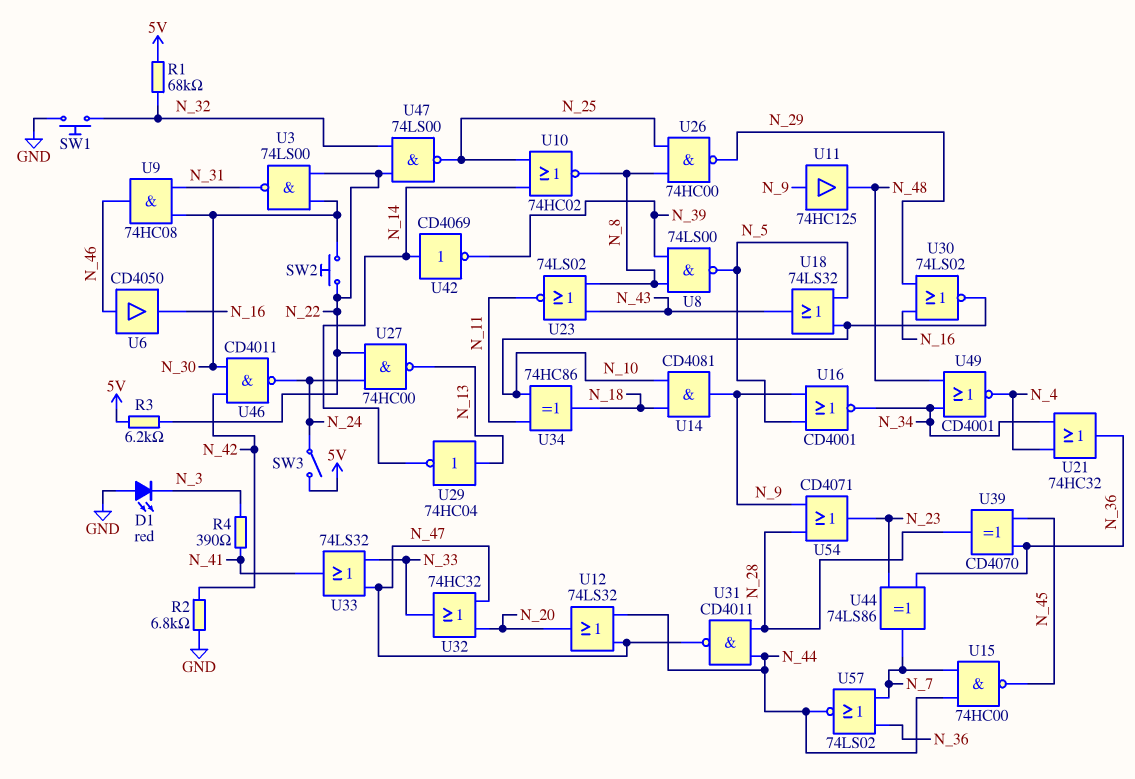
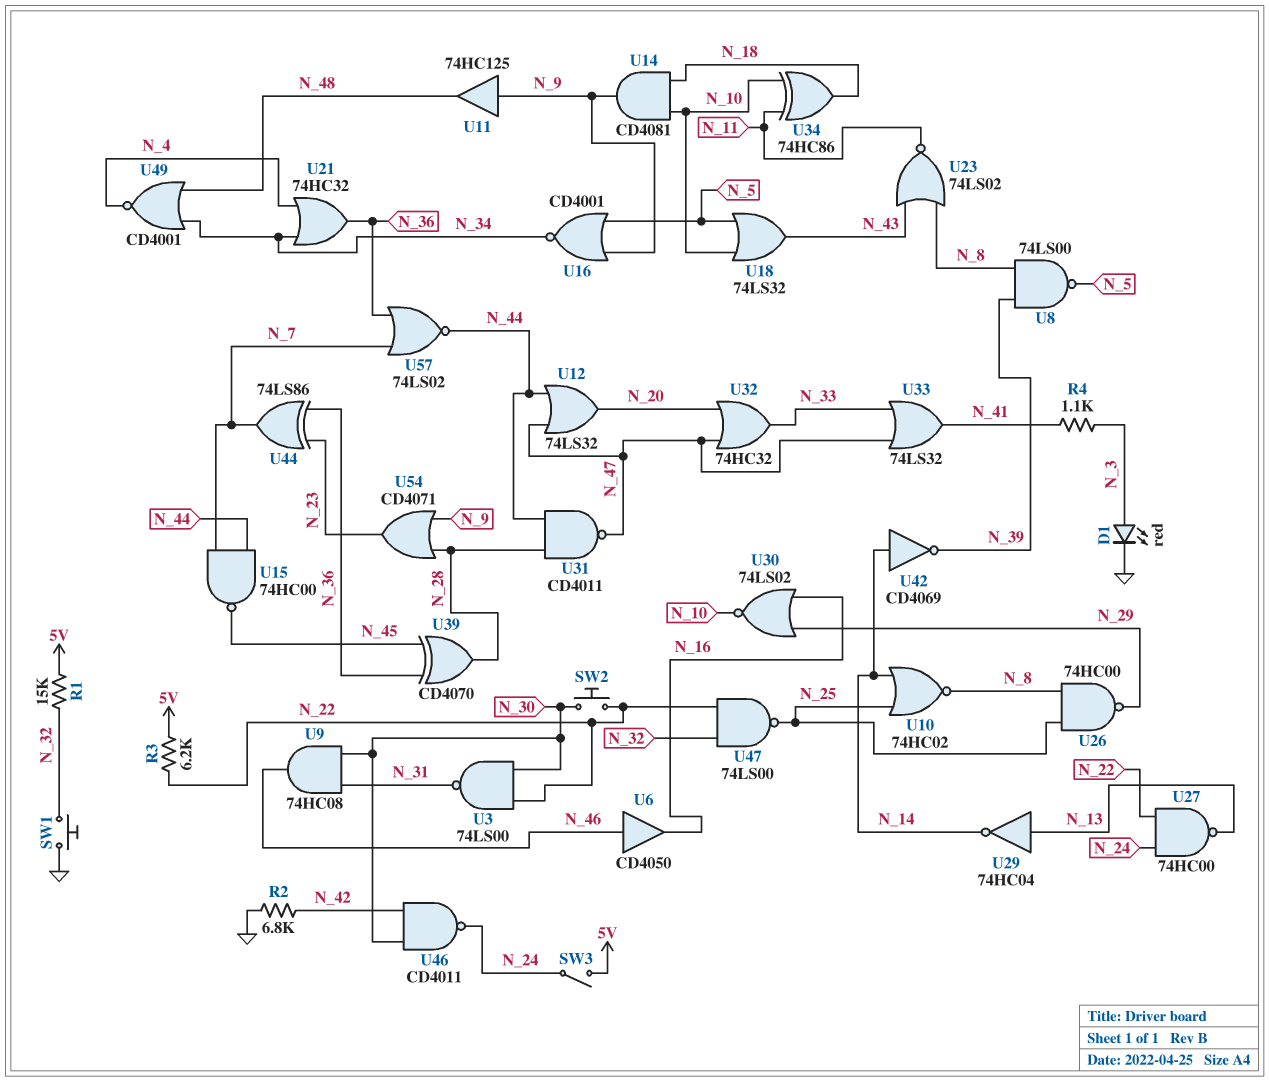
D1: LED red (A GND, K N_3) -> LED red (A N_3, K GND)
R1: 68k (5V, N_32) -> 15k (5V, N_32)
R4: 390 (N_3, N_41) -> 1.1k (N_3, N_41)

